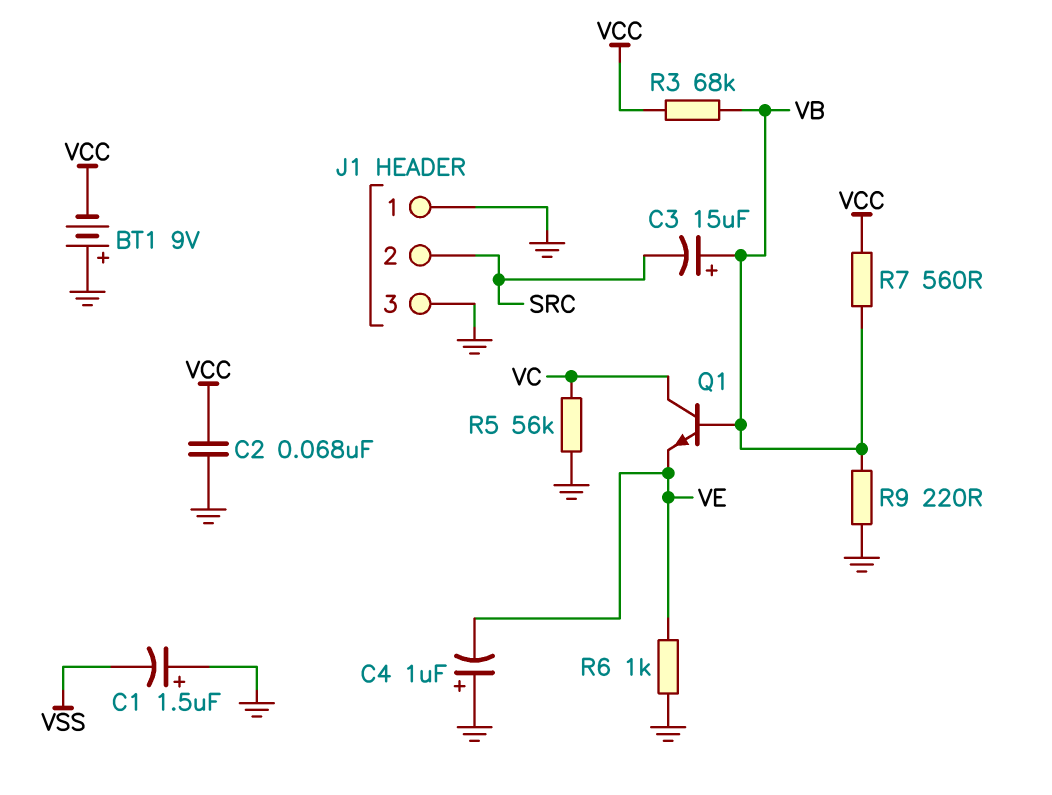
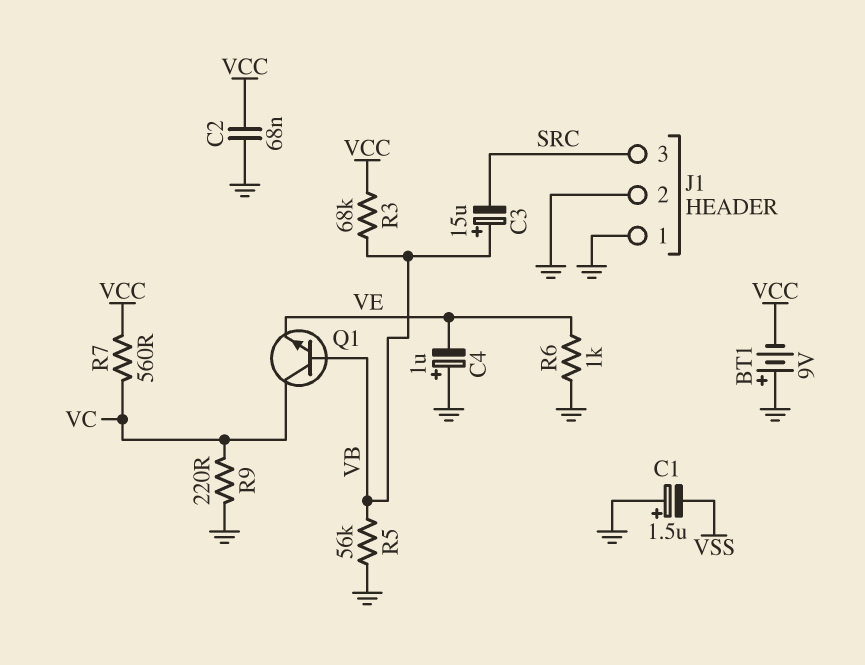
J1 pin 2: SRC -> GND
J1 pin 3: GND -> SRC
R5: 56k (GND, VC) -> 56k (GND, VB)
R7: 560 (VB, VCC) -> 560 (VC, VCC)
R9: 220 (GND, VB) -> 220 (GND, VC)

